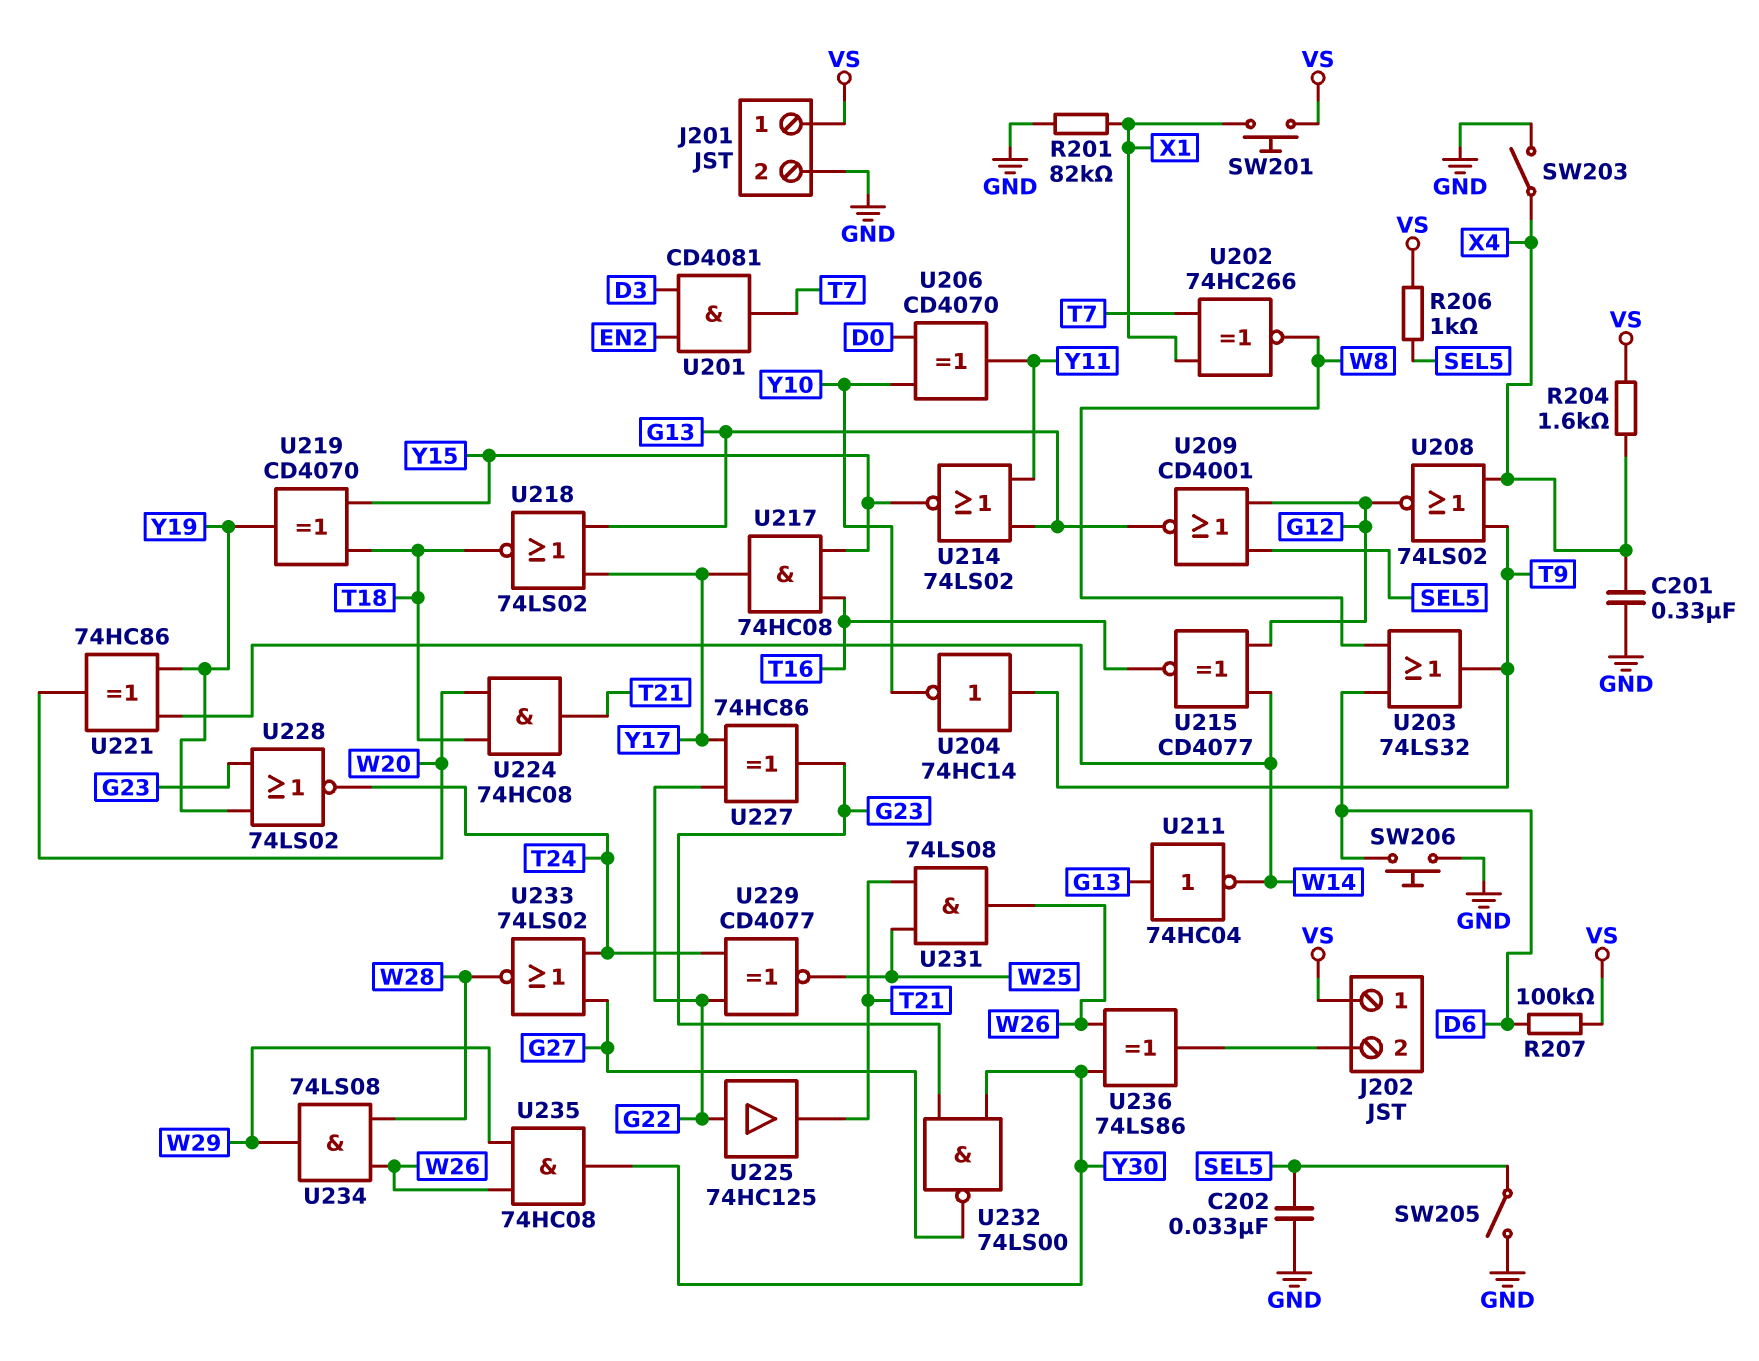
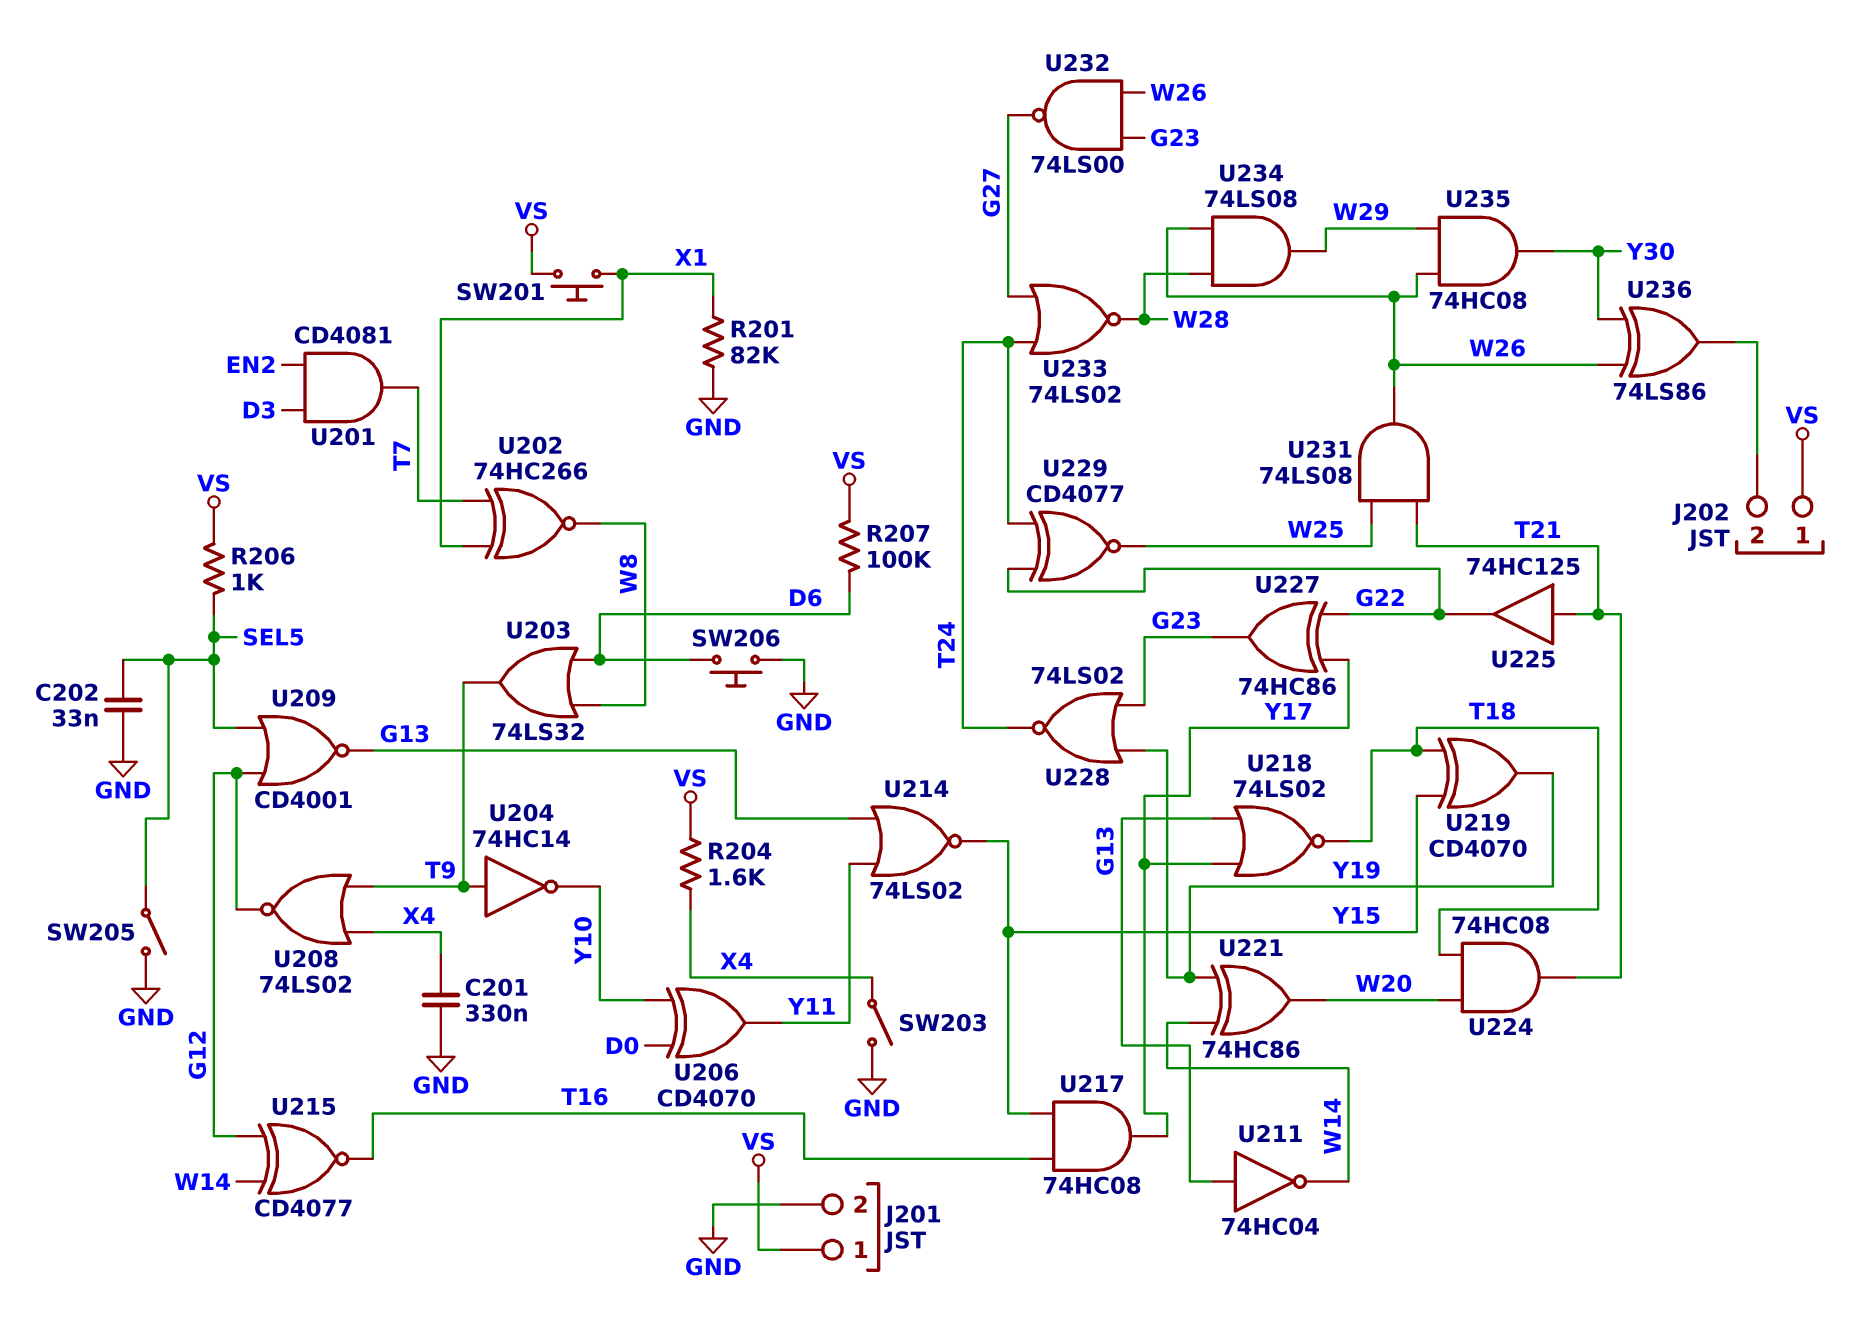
U225: buffer 74HC125 (in G22, out T21) -> buffer 74HC125 (in T21, out G22)
U232: NAND 74LS00 (in G23, in Y30, out G27) -> NAND 74LS00 (in G23, in W26, out G27)

